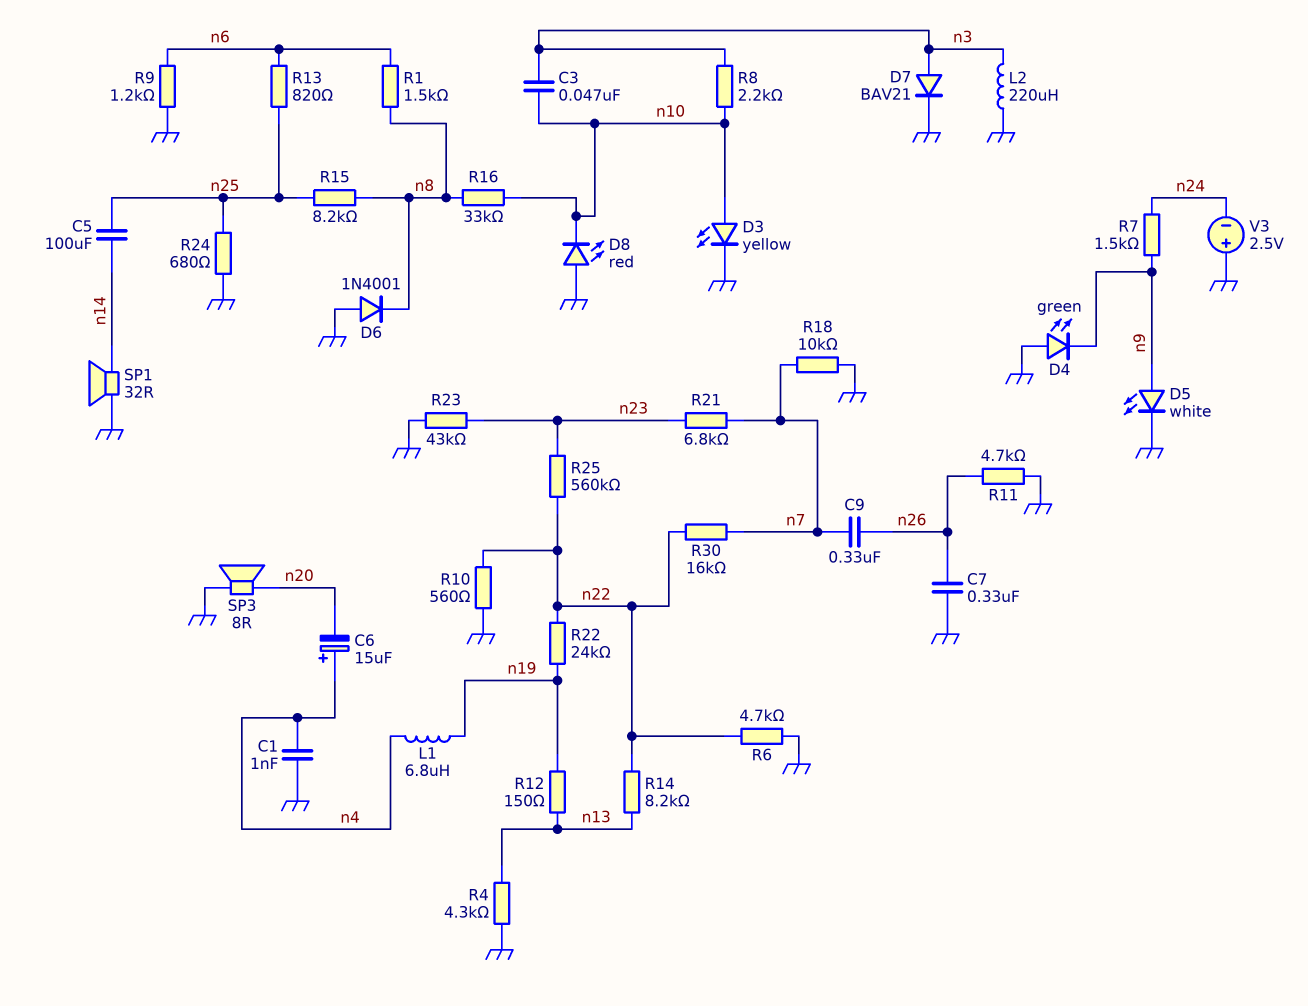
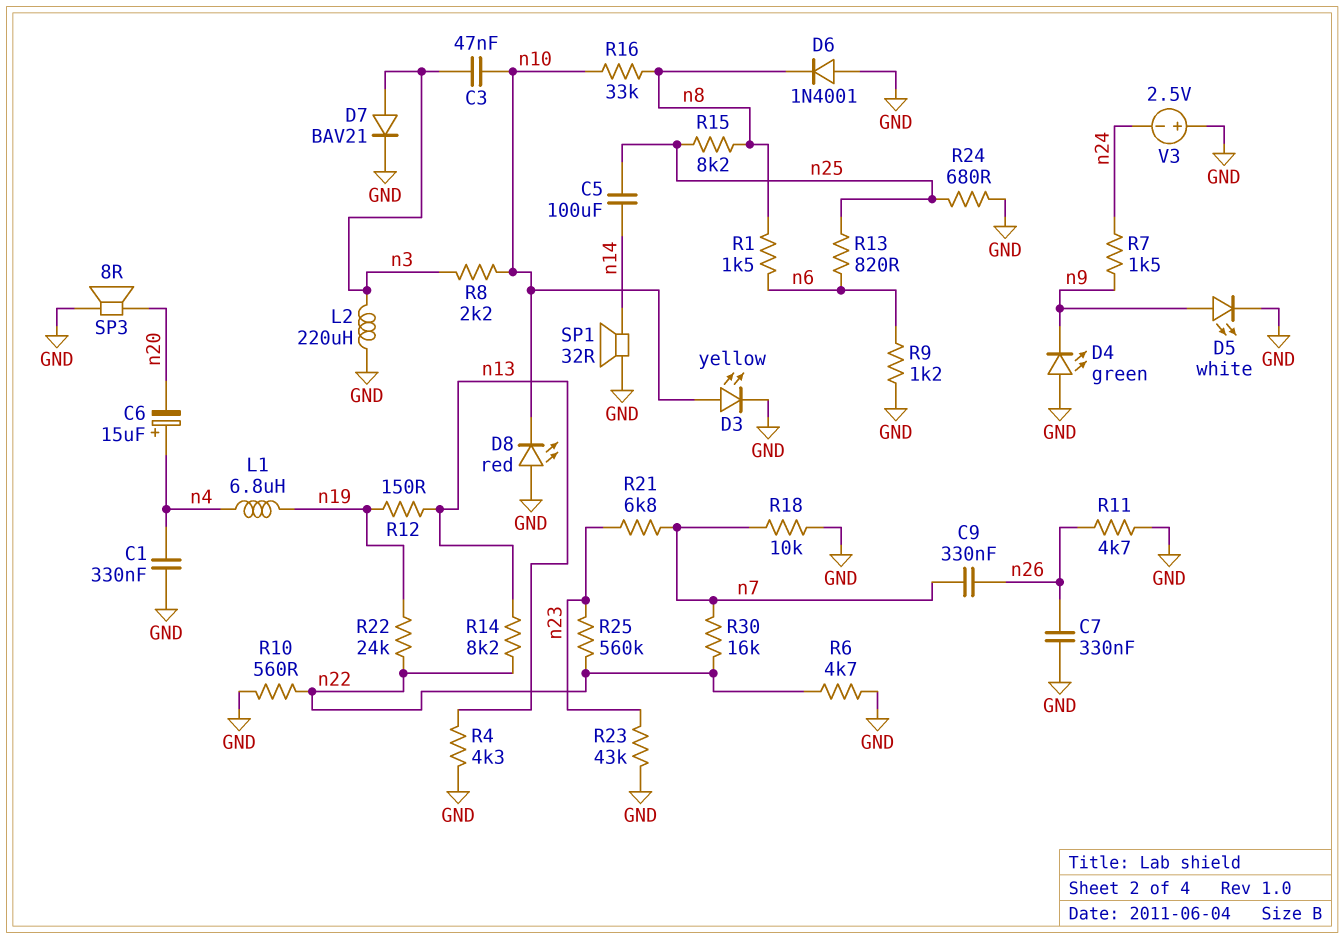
C1: 1nF (GND, n4) -> 330nF (GND, n4)

